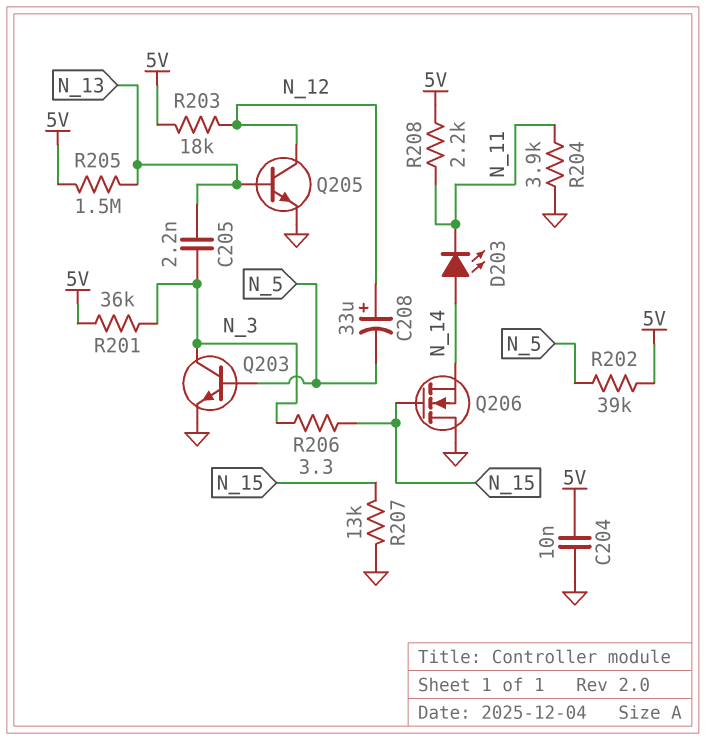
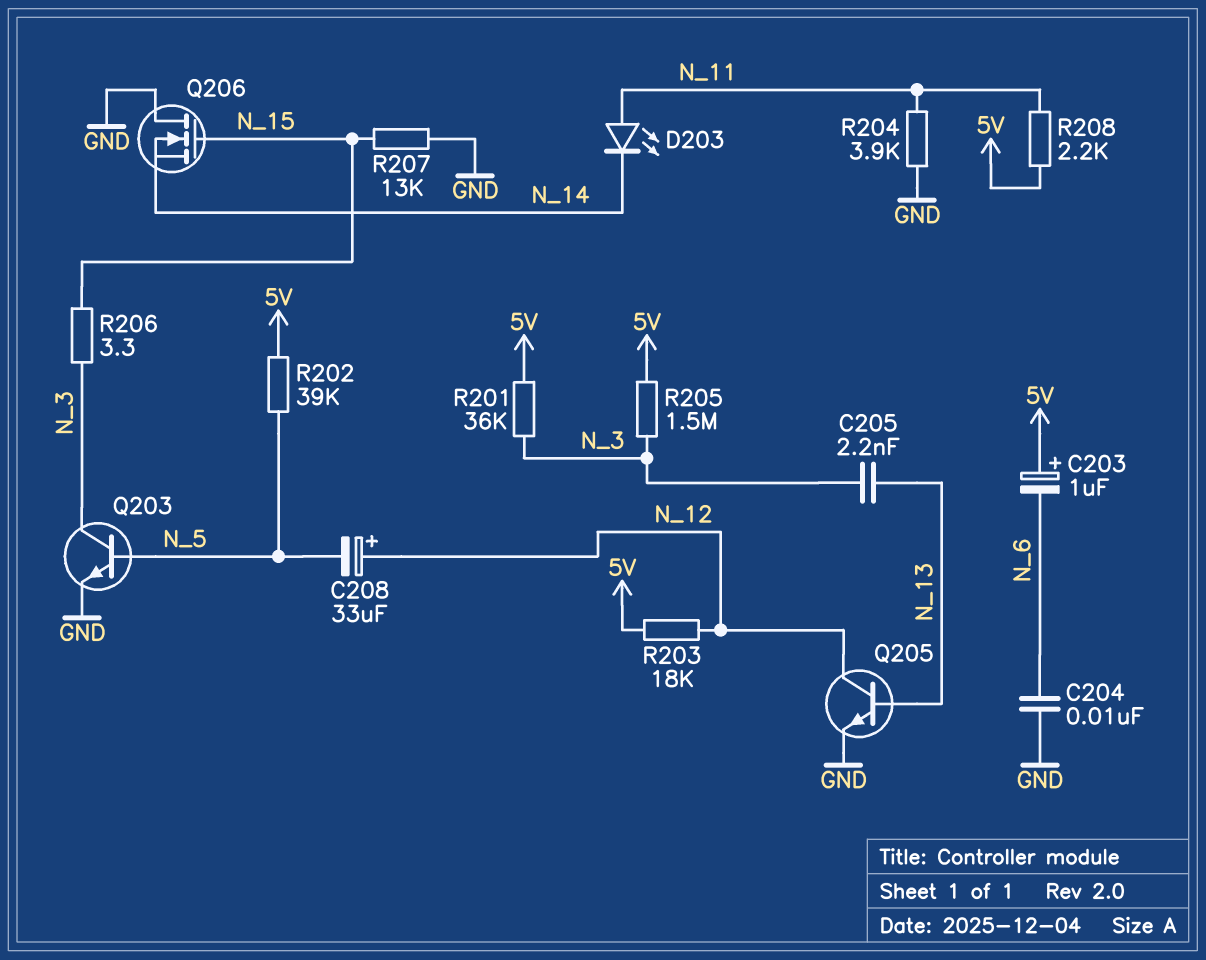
C203: none -> 1uF (plus 5V, minus N_6)
C204: 10nF (5V, GND) -> 10nF (GND, N_6)
D203: LED (A N_14, K N_11) -> LED (A N_11, K N_14)
R205: 1.5M (5V, N_13) -> 1.5M (5V, N_3)

